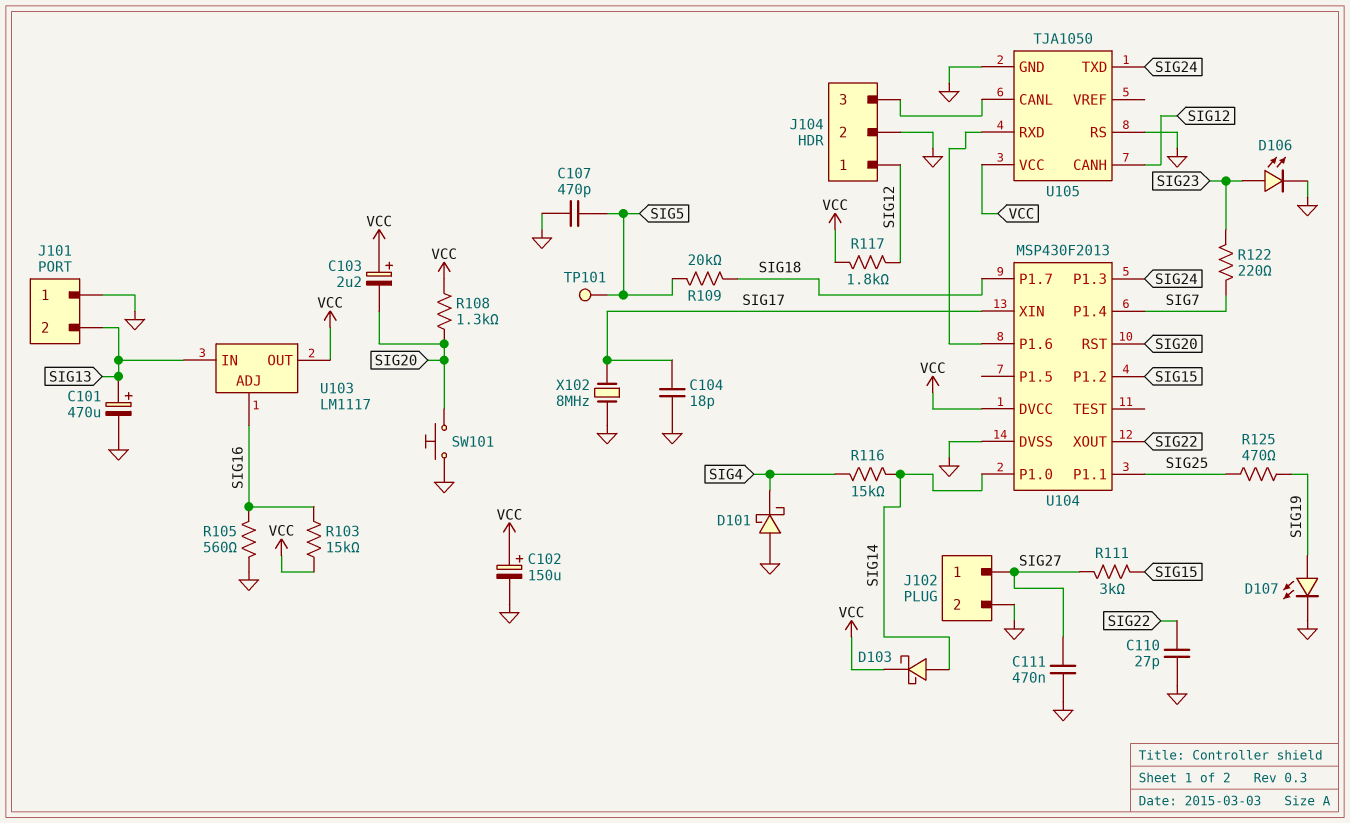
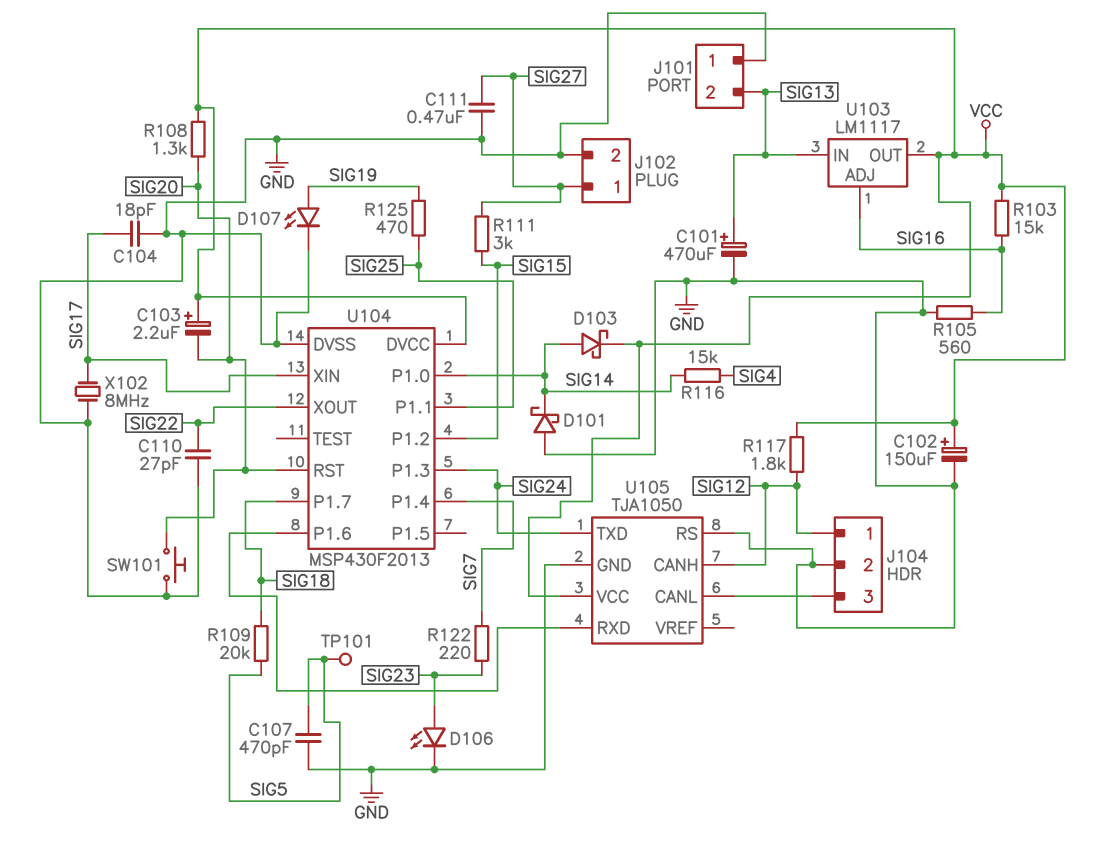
D101: schottky (A GND, K SIG4) -> schottky (A GND, K SIG14)

